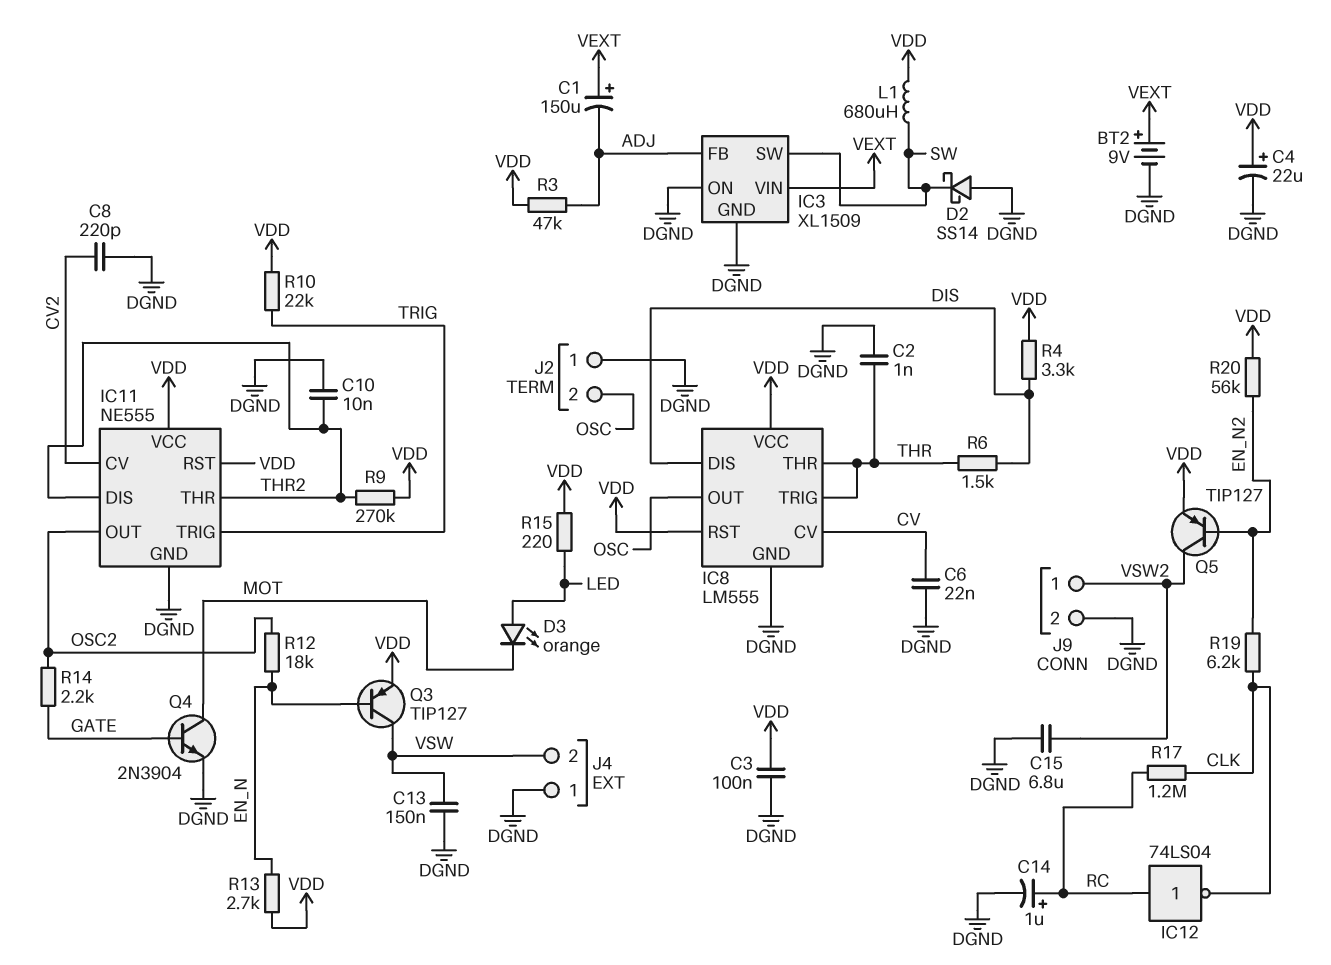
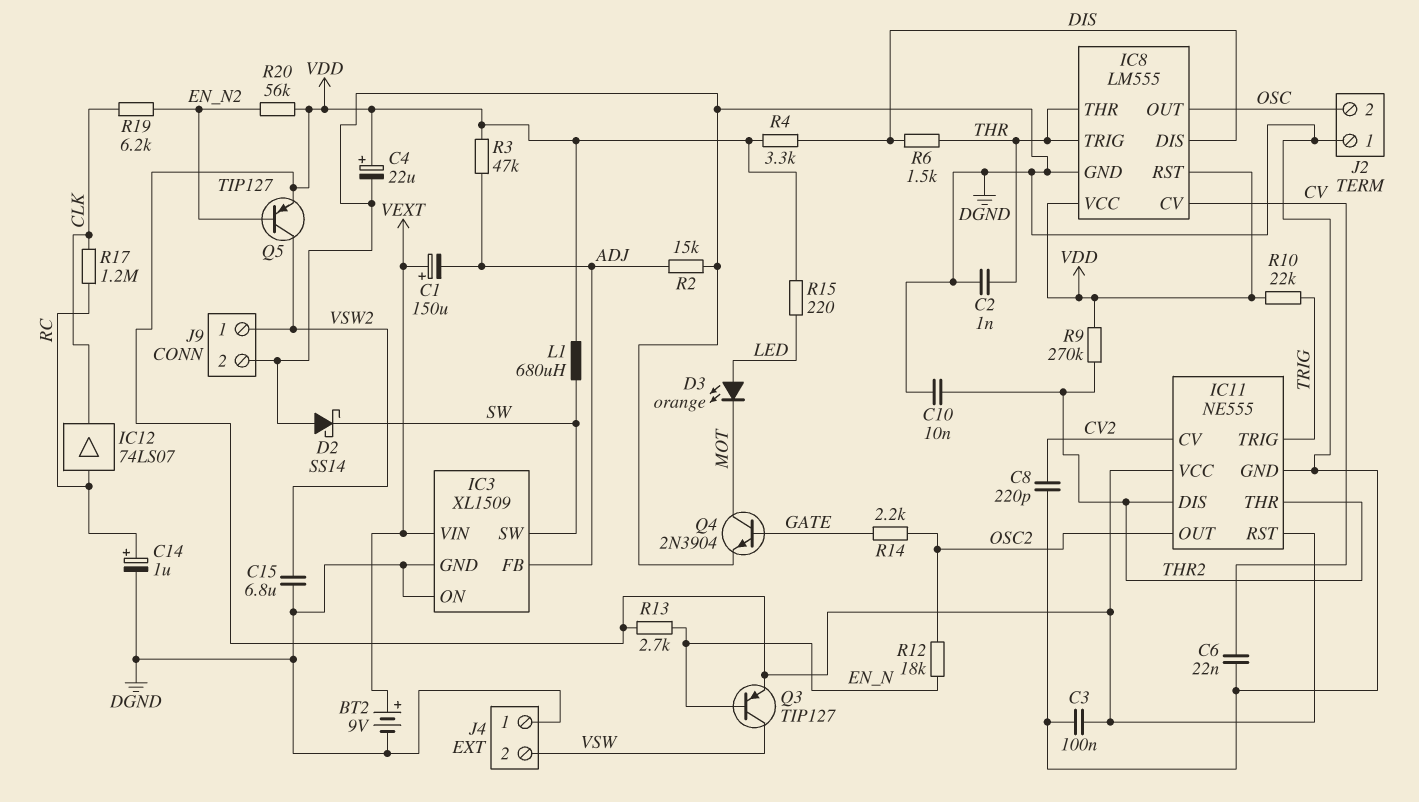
C13: 150nF (DGND, VSW) -> none
IC12: NOT 74LS04 (in RC, out CLK) -> buffer 74LS07 (in RC, out CLK)
R2: none -> 15k (ADJ, DGND)

